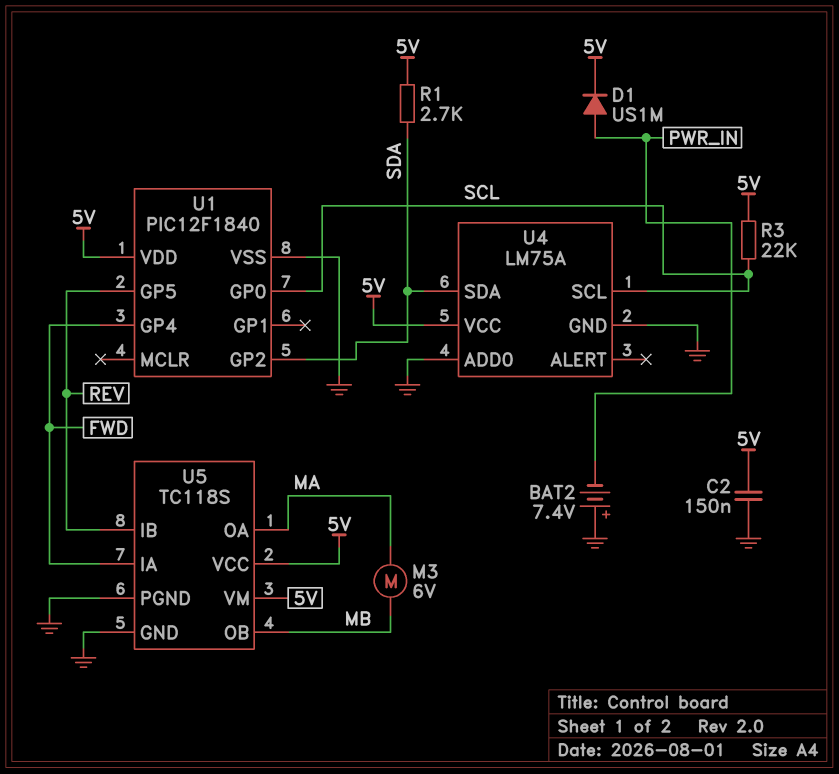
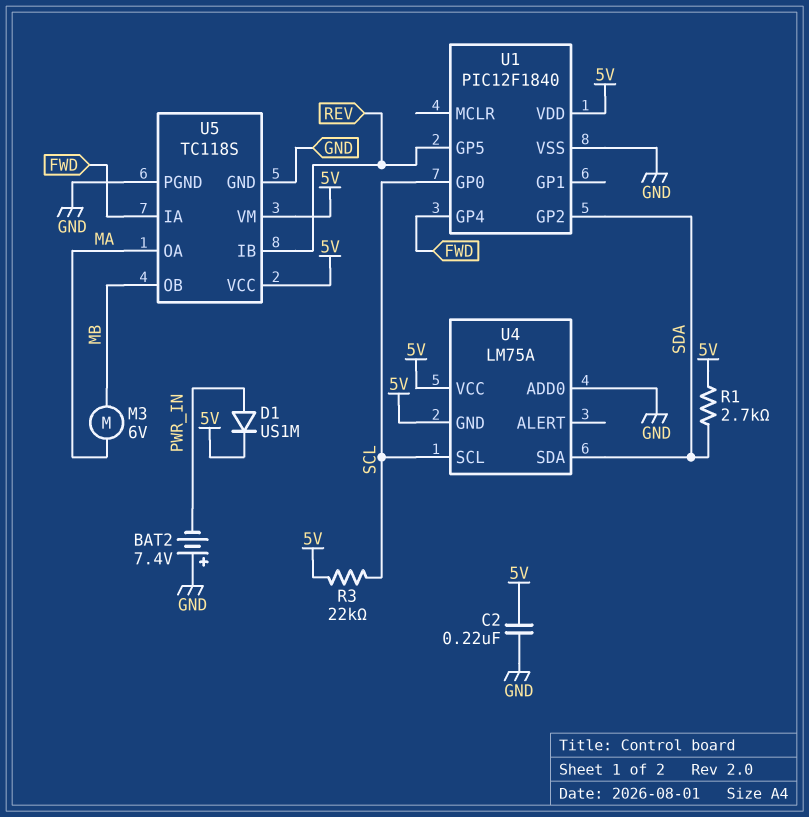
C2: 150nF (5V, GND) -> 220nF (5V, GND)
U4 pin GND: GND -> 5V

